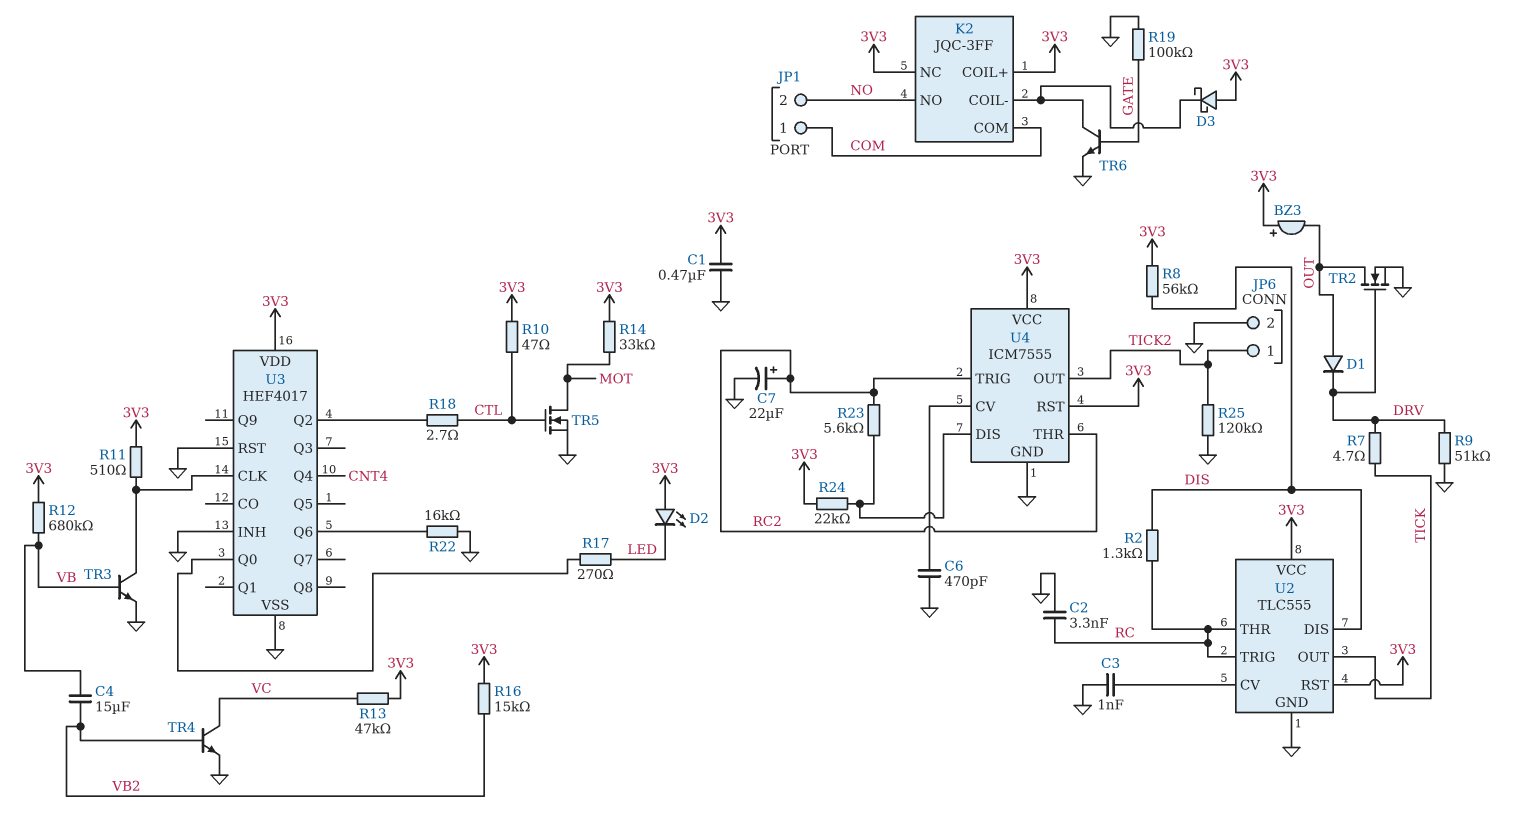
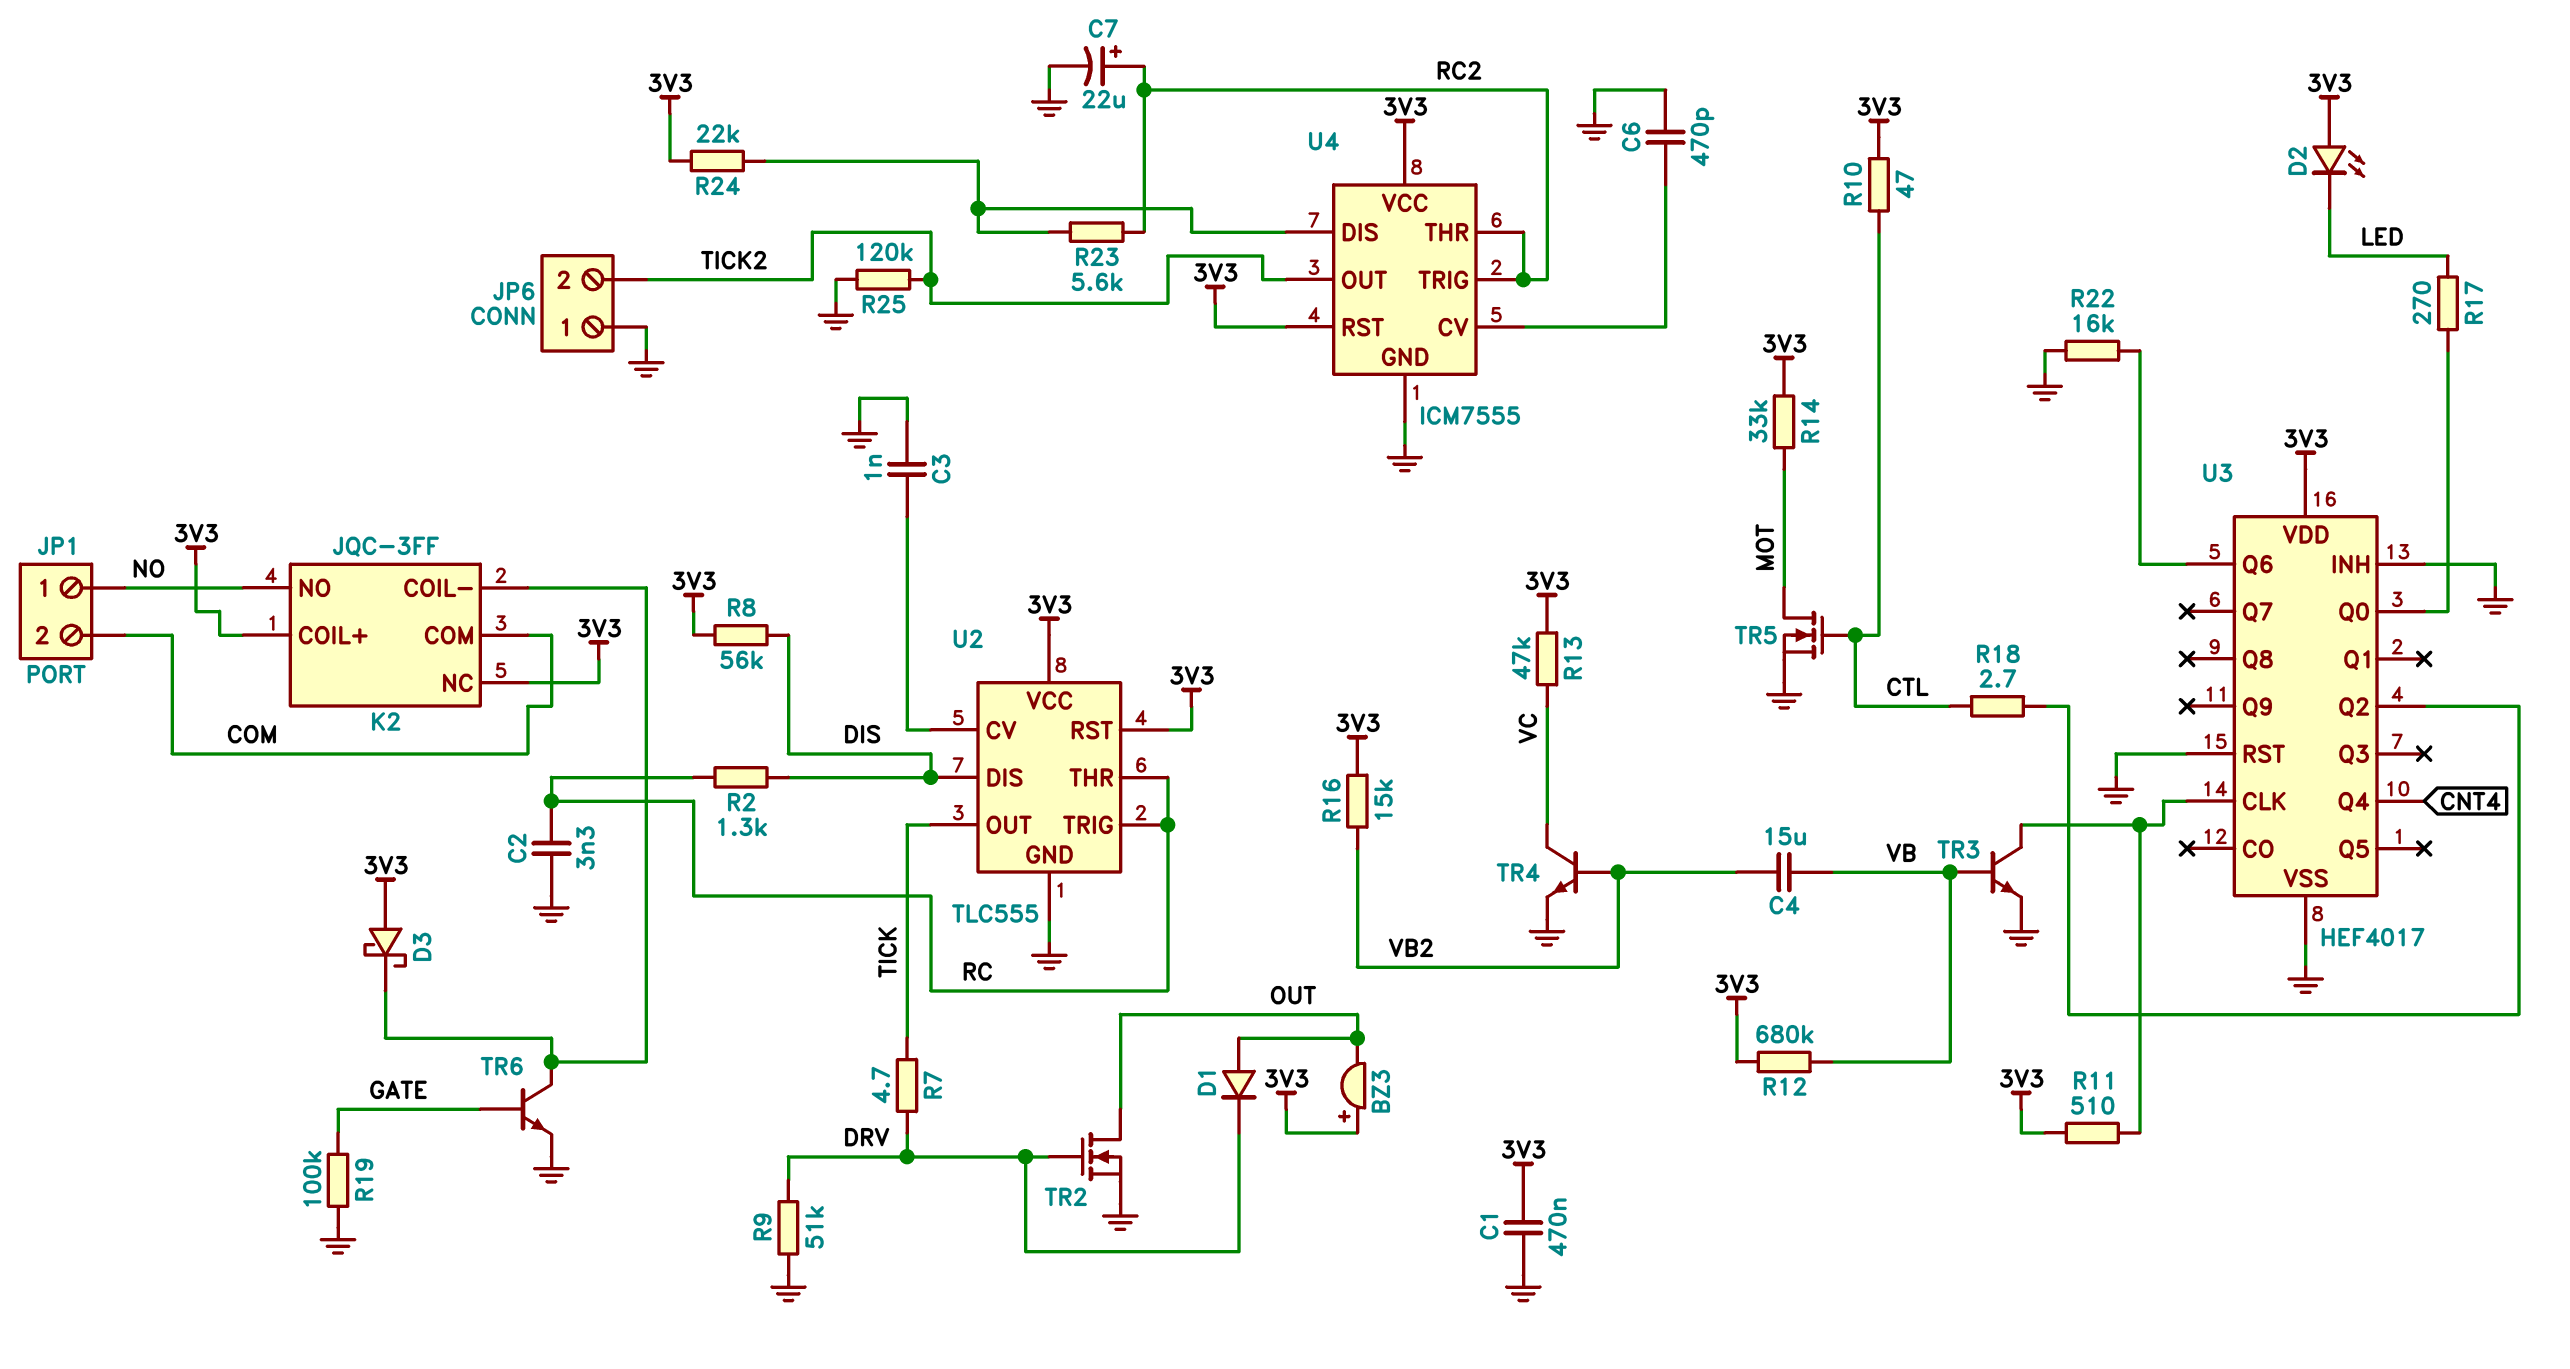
JP1 pin 1: COM -> NO
JP1 pin 2: NO -> COM
JP6 pin 1: TICK2 -> GND
JP6 pin 2: GND -> TICK2

